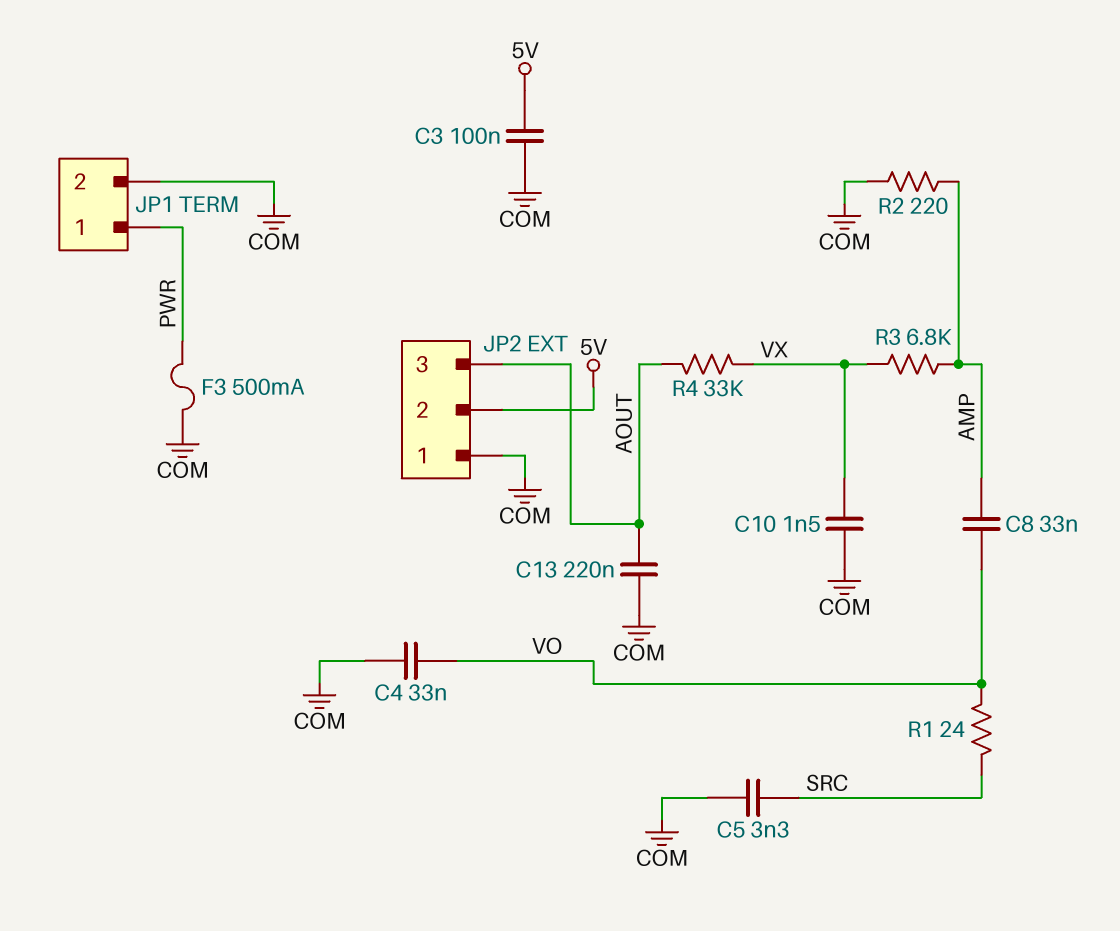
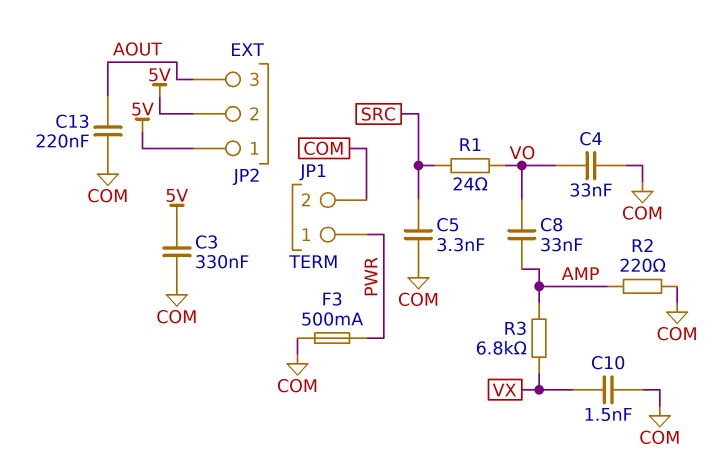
C3: 100nF (5V, COM) -> 330nF (5V, COM)
JP2 pin 1: COM -> 5V
R4: 33k (AOUT, VX) -> none

